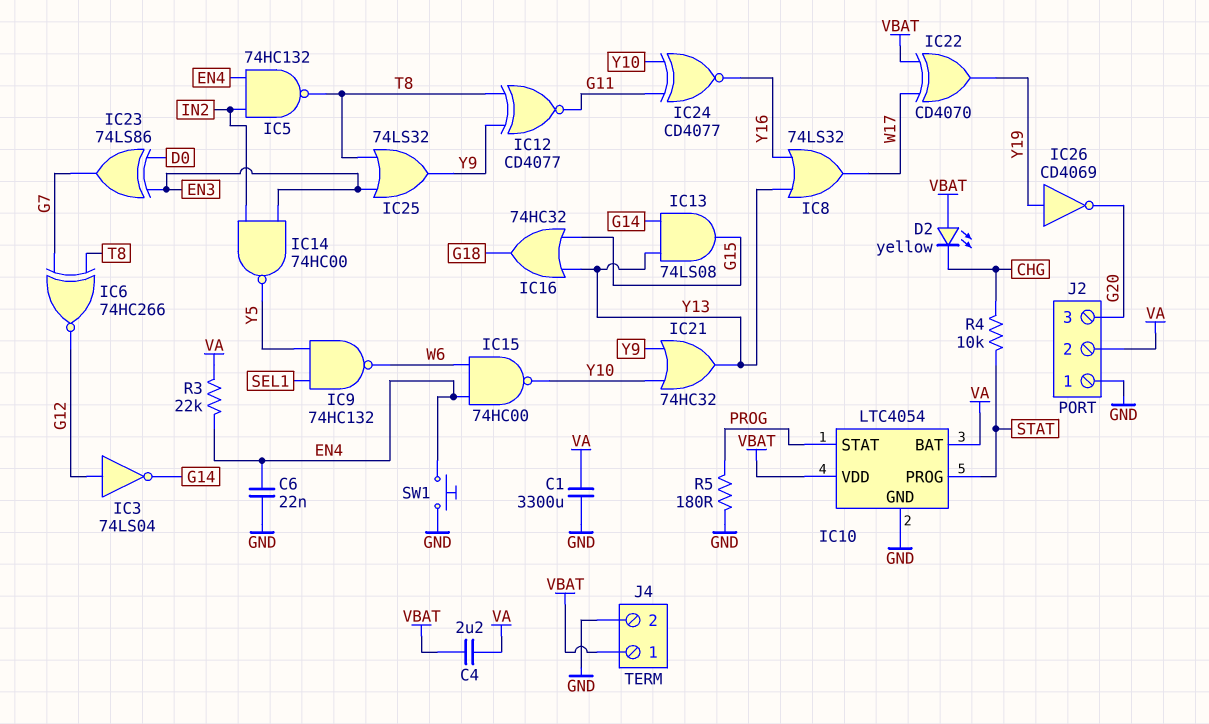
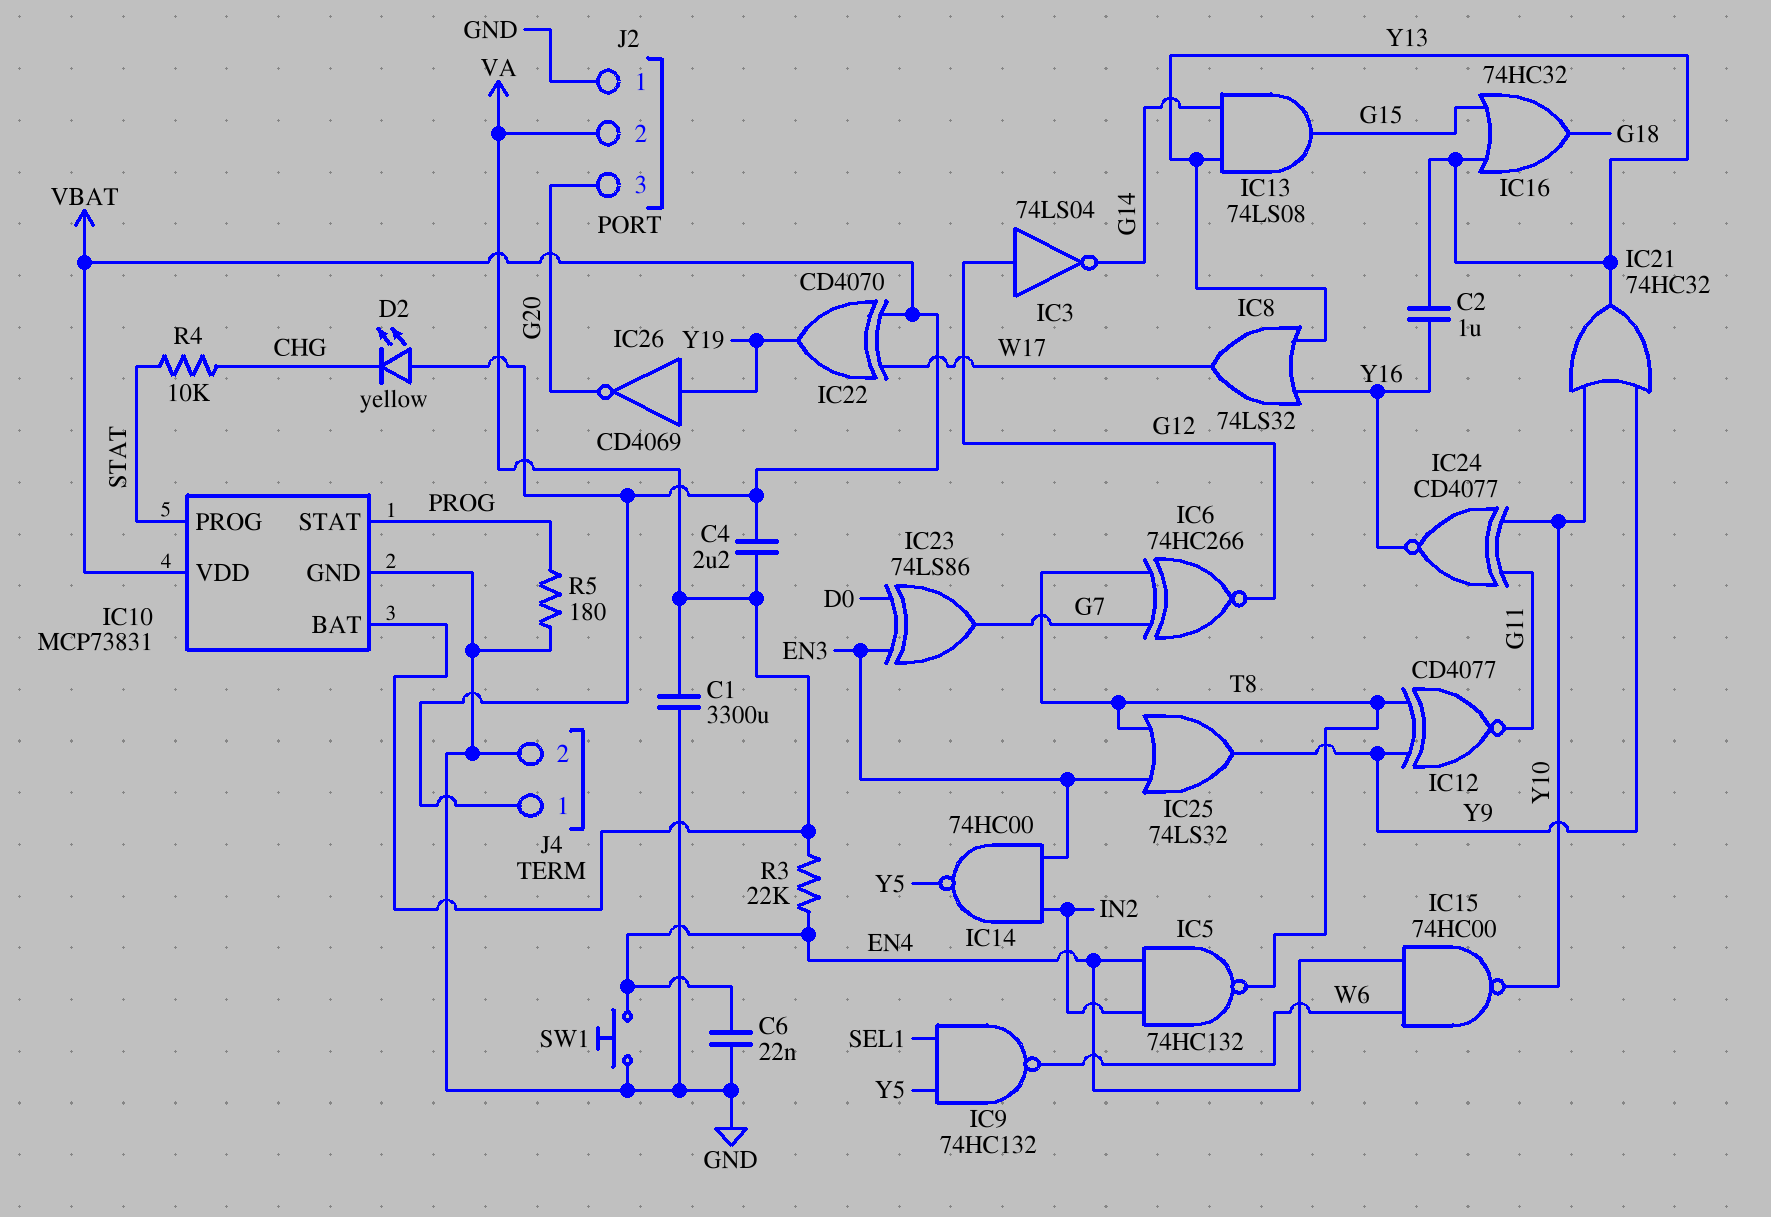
C2: none -> 1uF (Y13, Y16)
IC10: LTC4054 -> MCP73831

